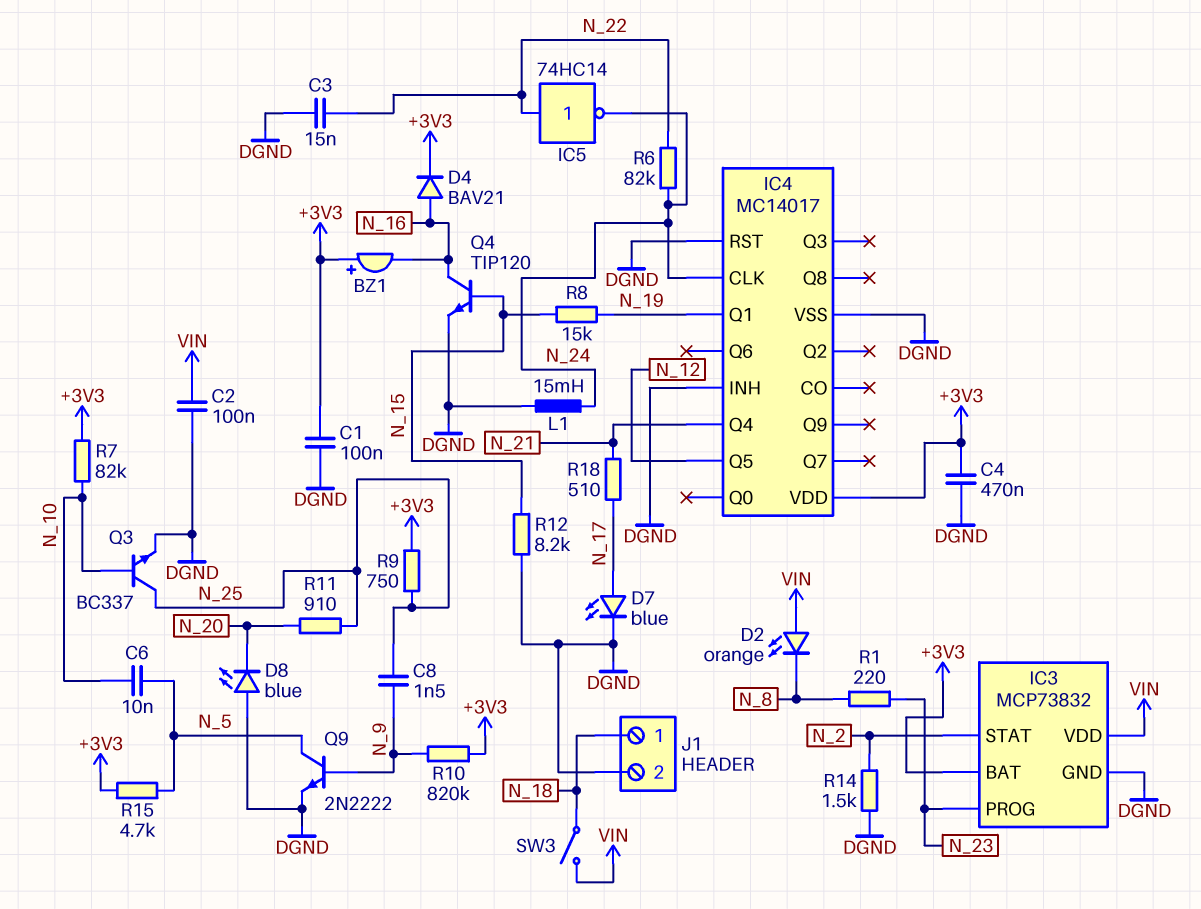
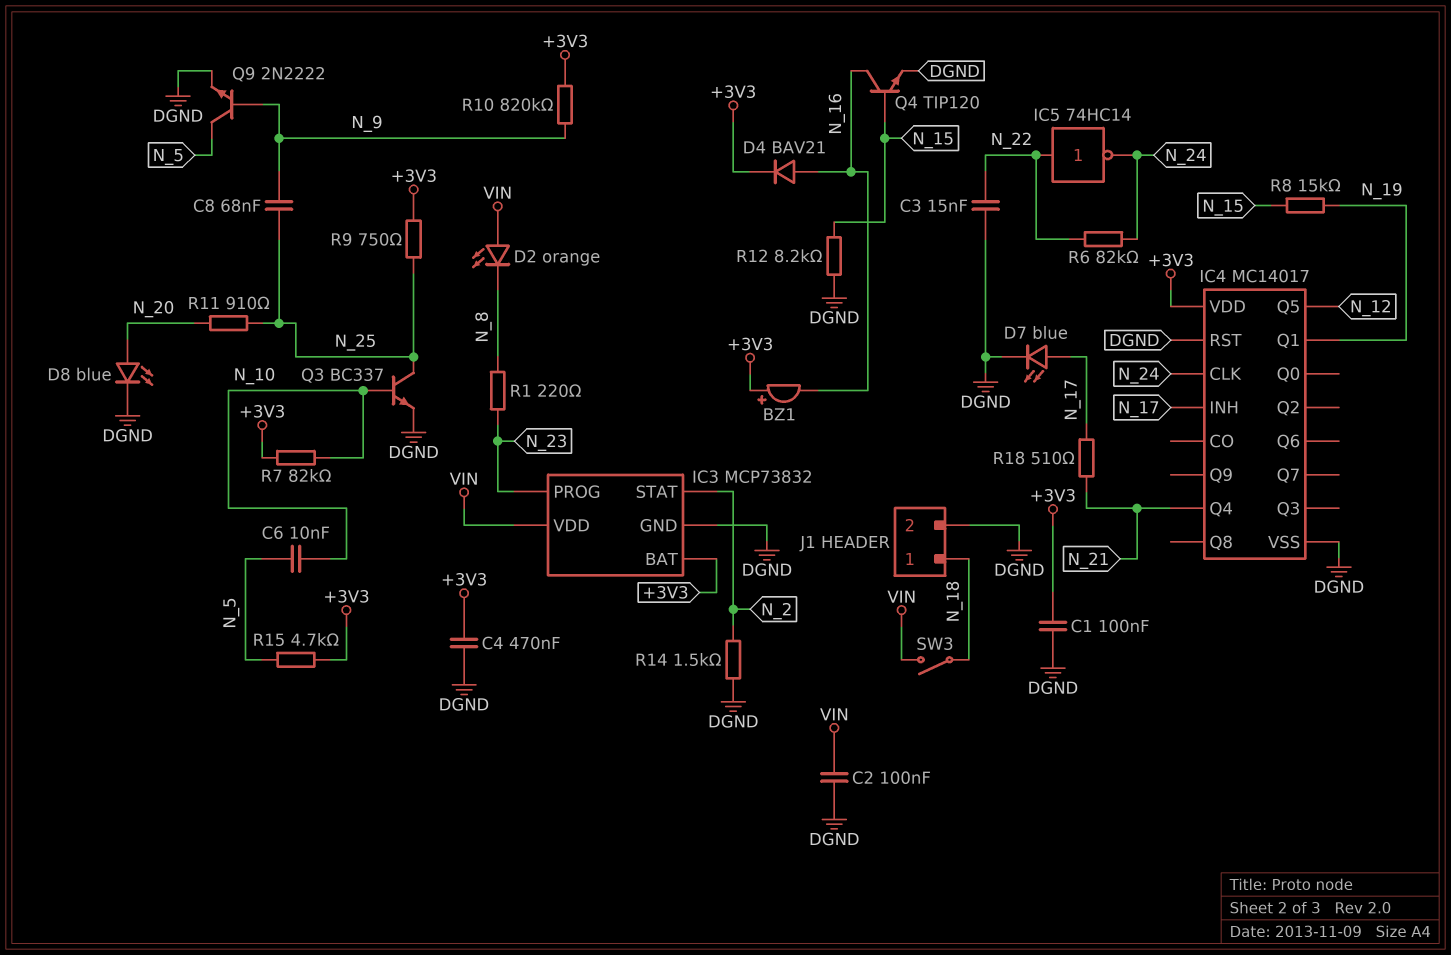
C8: 1.5nF (N_9, N_25) -> 68nF (N_9, N_25)
D8: LED blue (A DGND, K N_20) -> LED blue (A N_20, K DGND)
IC4 pin INH: DGND -> N_17
L1: 15mH (DGND, N_24) -> none

